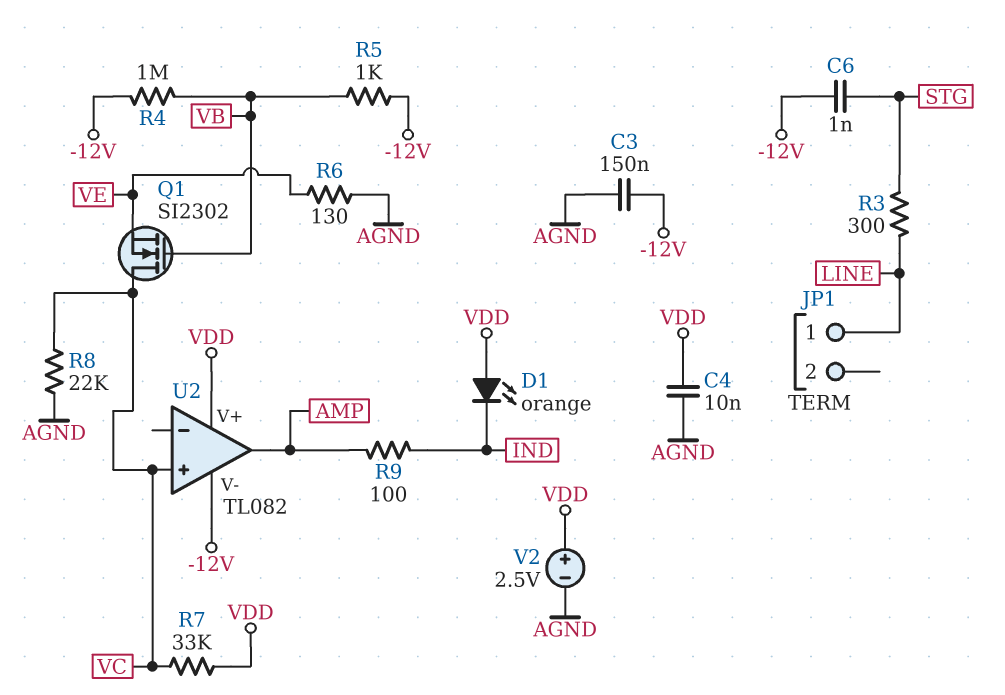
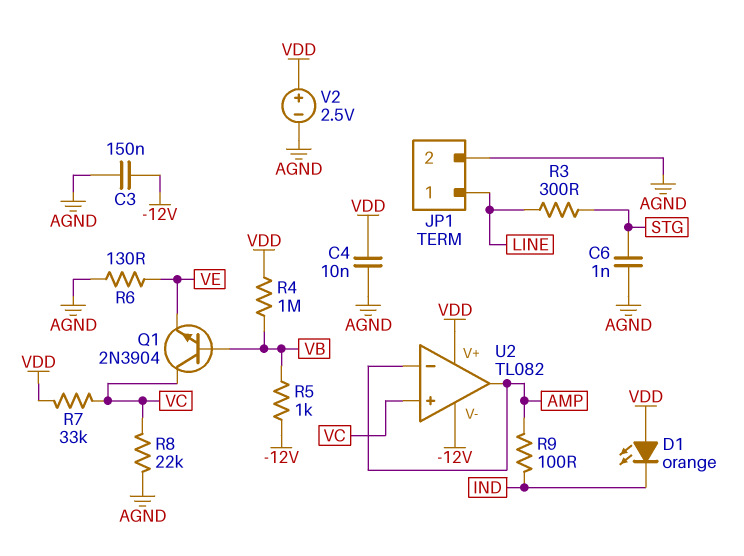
C6: 1nF (-12V, STG) -> 1nF (AGND, STG)
JP1 pin 2: none -> AGND
Q1: NMOS SI2302 (G VB, D VC, S VE) -> NPN 2N3904 (B VB, C VC, E VE)
R4: 1M (-12V, VB) -> 1M (VB, VDD)
U2 pin in-: none -> AMP

